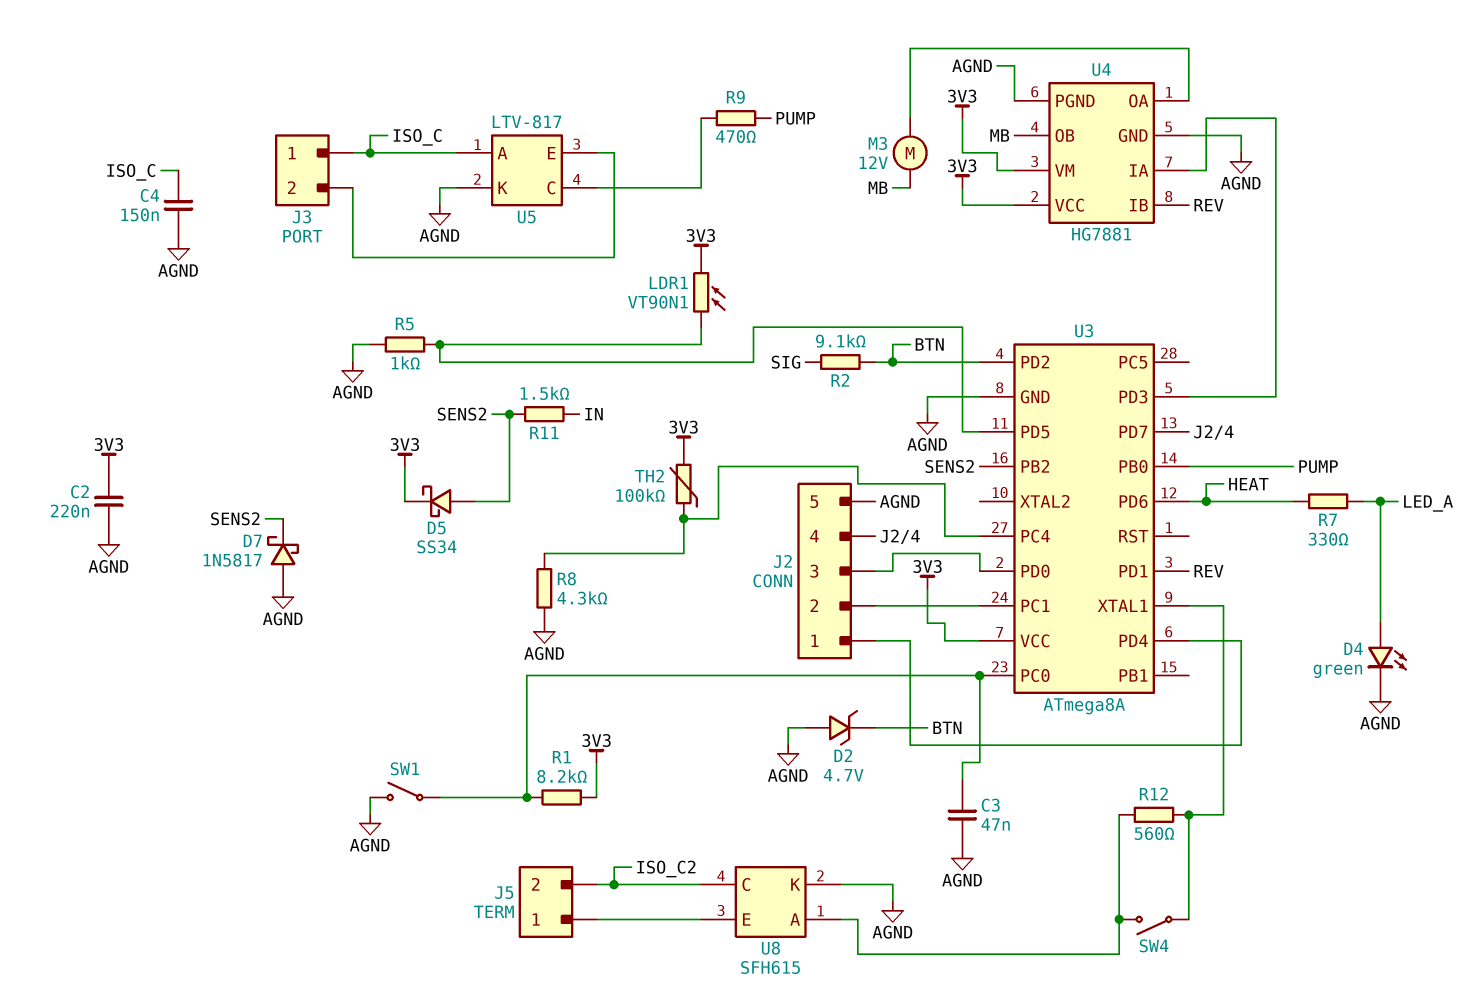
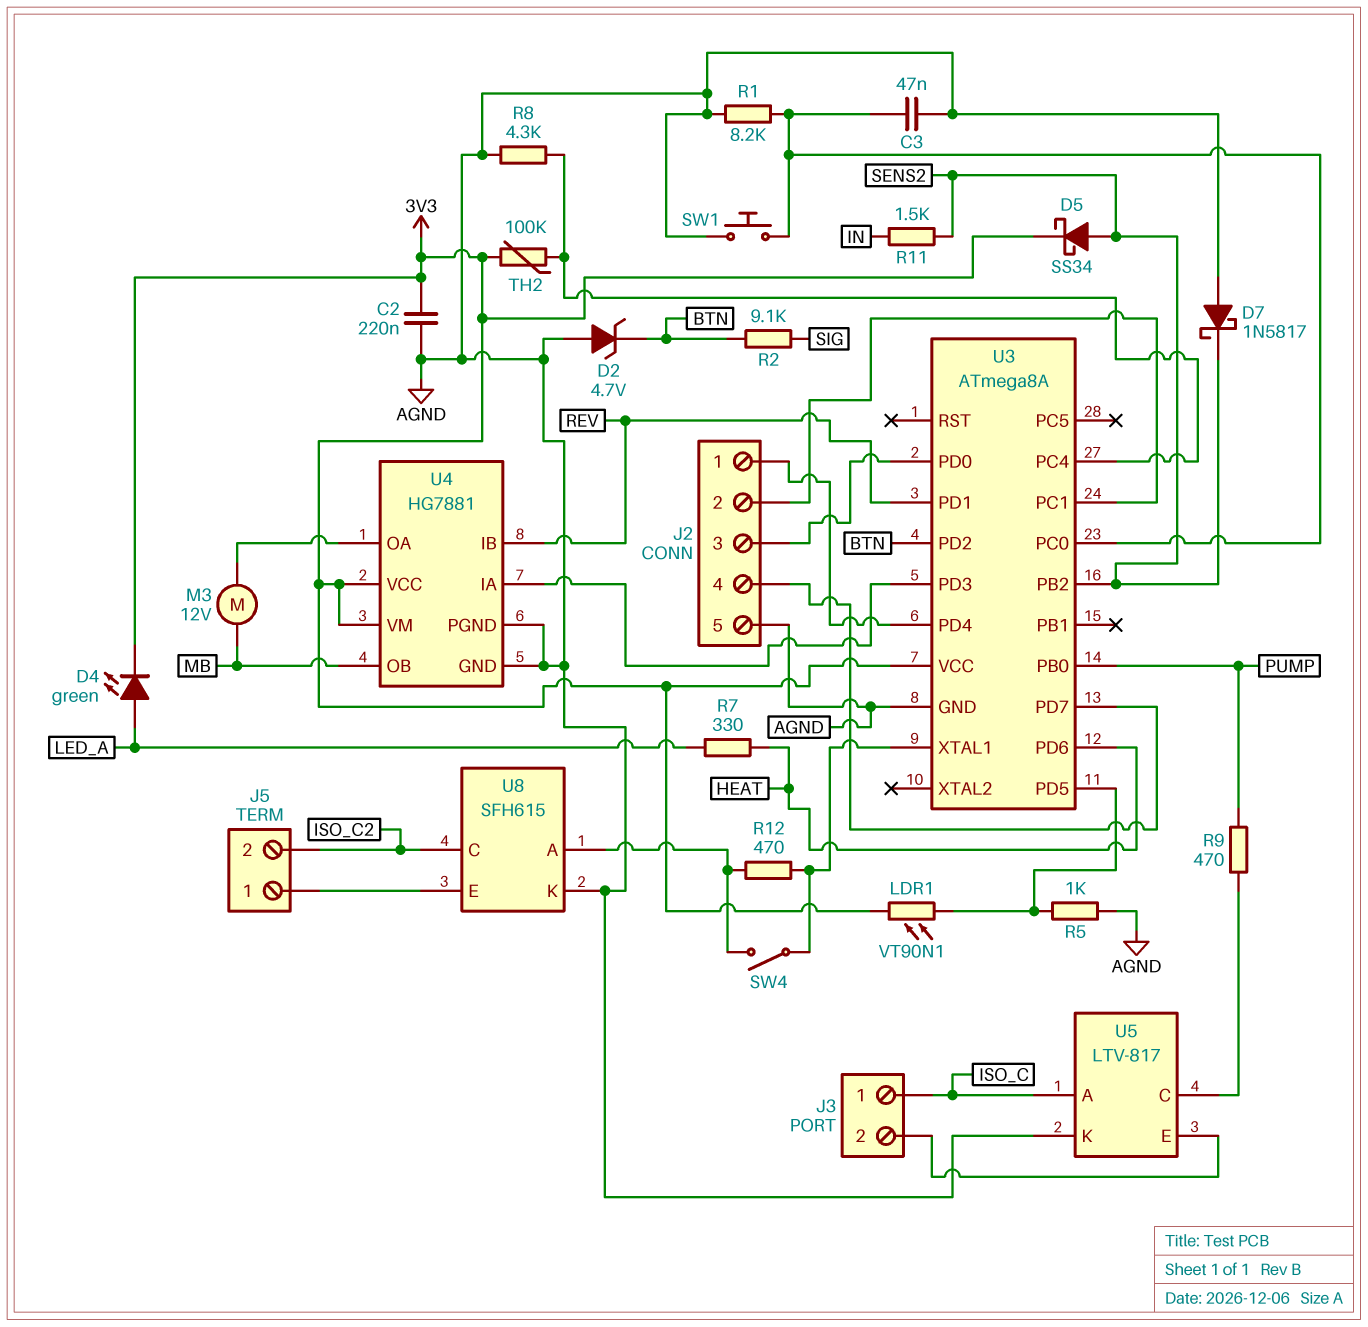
C4: 150nF (AGND, ISO_C) -> none
D4: LED green (A LED_A, K AGND) -> LED green (A LED_A, K 3V3)
R1: 8.2k (3V3, U3/PC0) -> 8.2k (AGND, U3/PC0)
R12: 560 (U3/XTAL1, U8/A) -> 470 (U3/XTAL1, U8/A)
SW1: switch (AGND, U3/PC0) -> button (AGND, U3/PC0)

